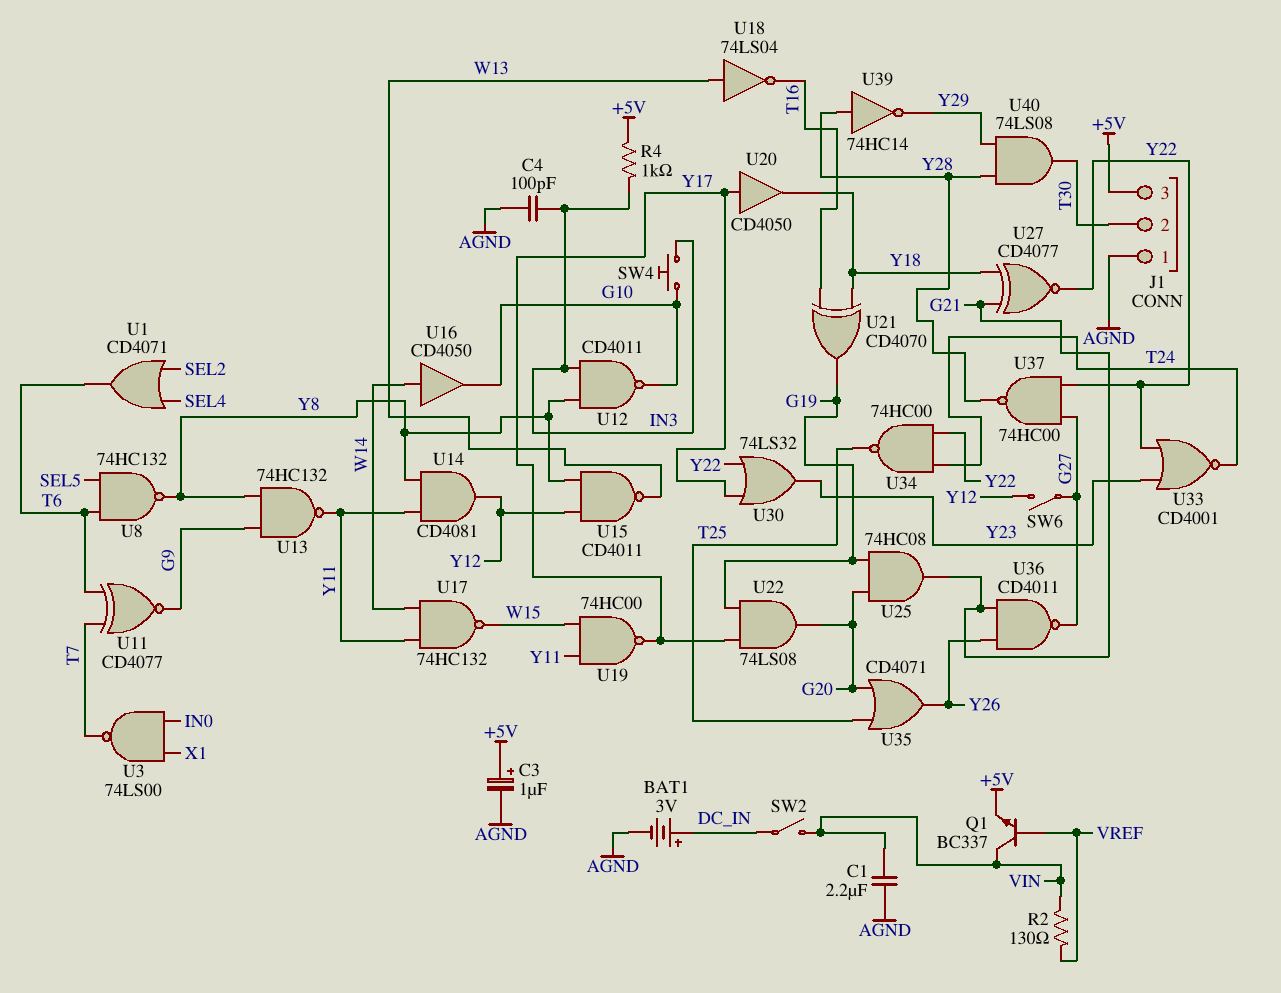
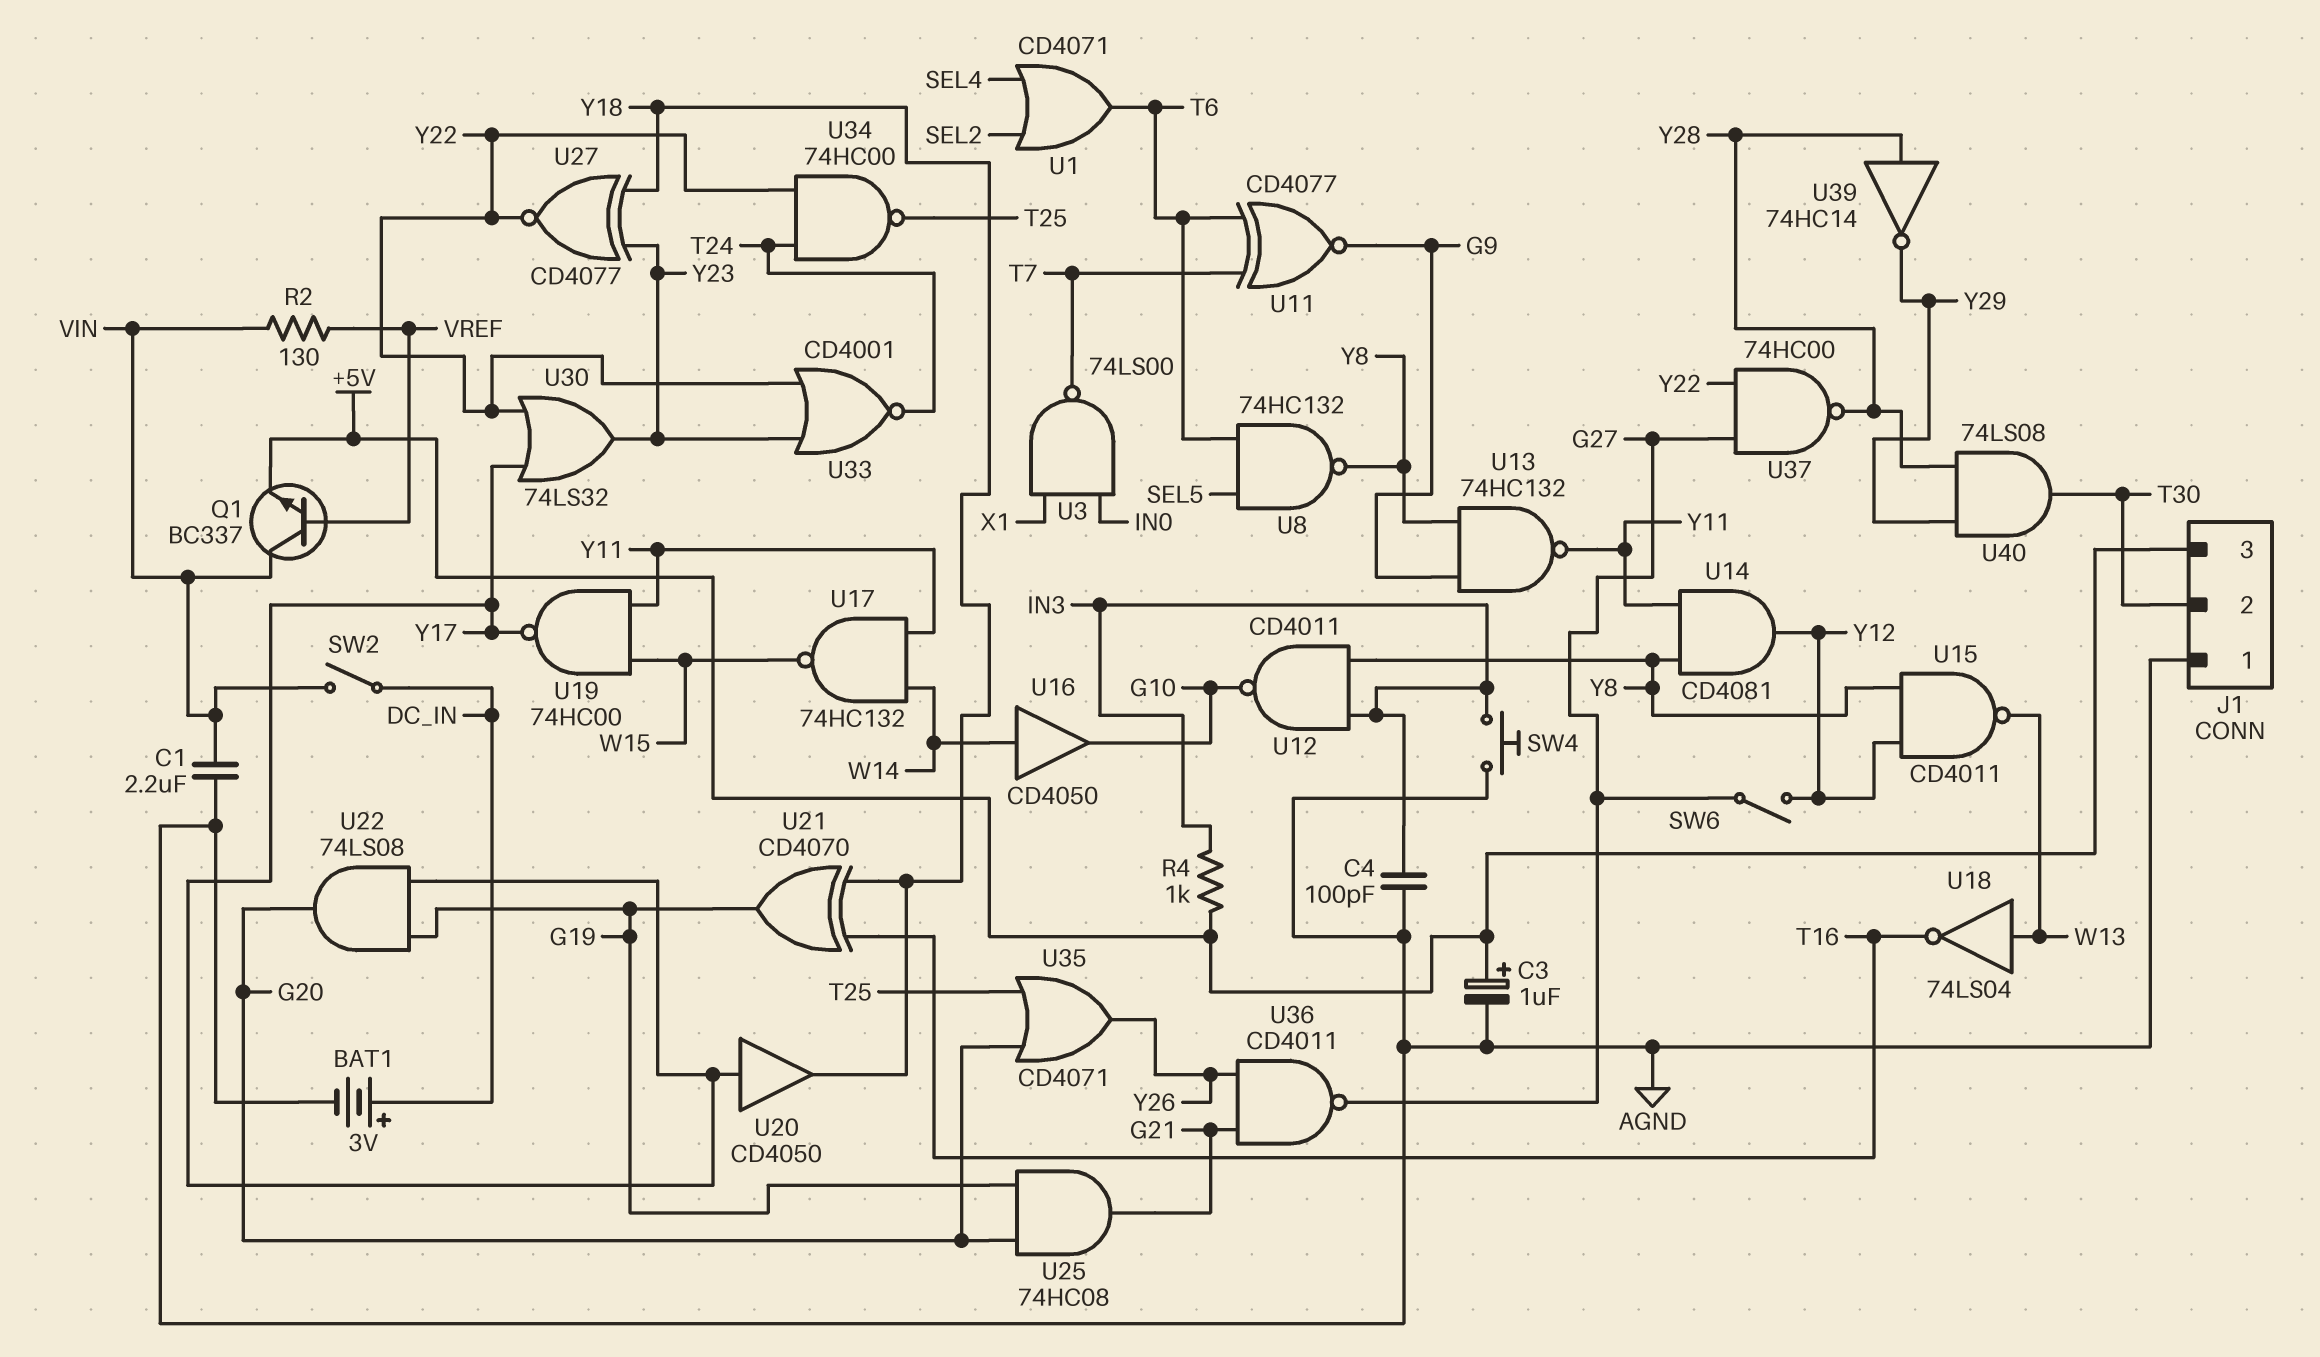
SW4: button (G10, IN3) -> button (AGND, IN3)
U27: XNOR CD4077 (in G21, in Y18, out Y22) -> XNOR CD4077 (in Y18, in Y23, out Y22)

